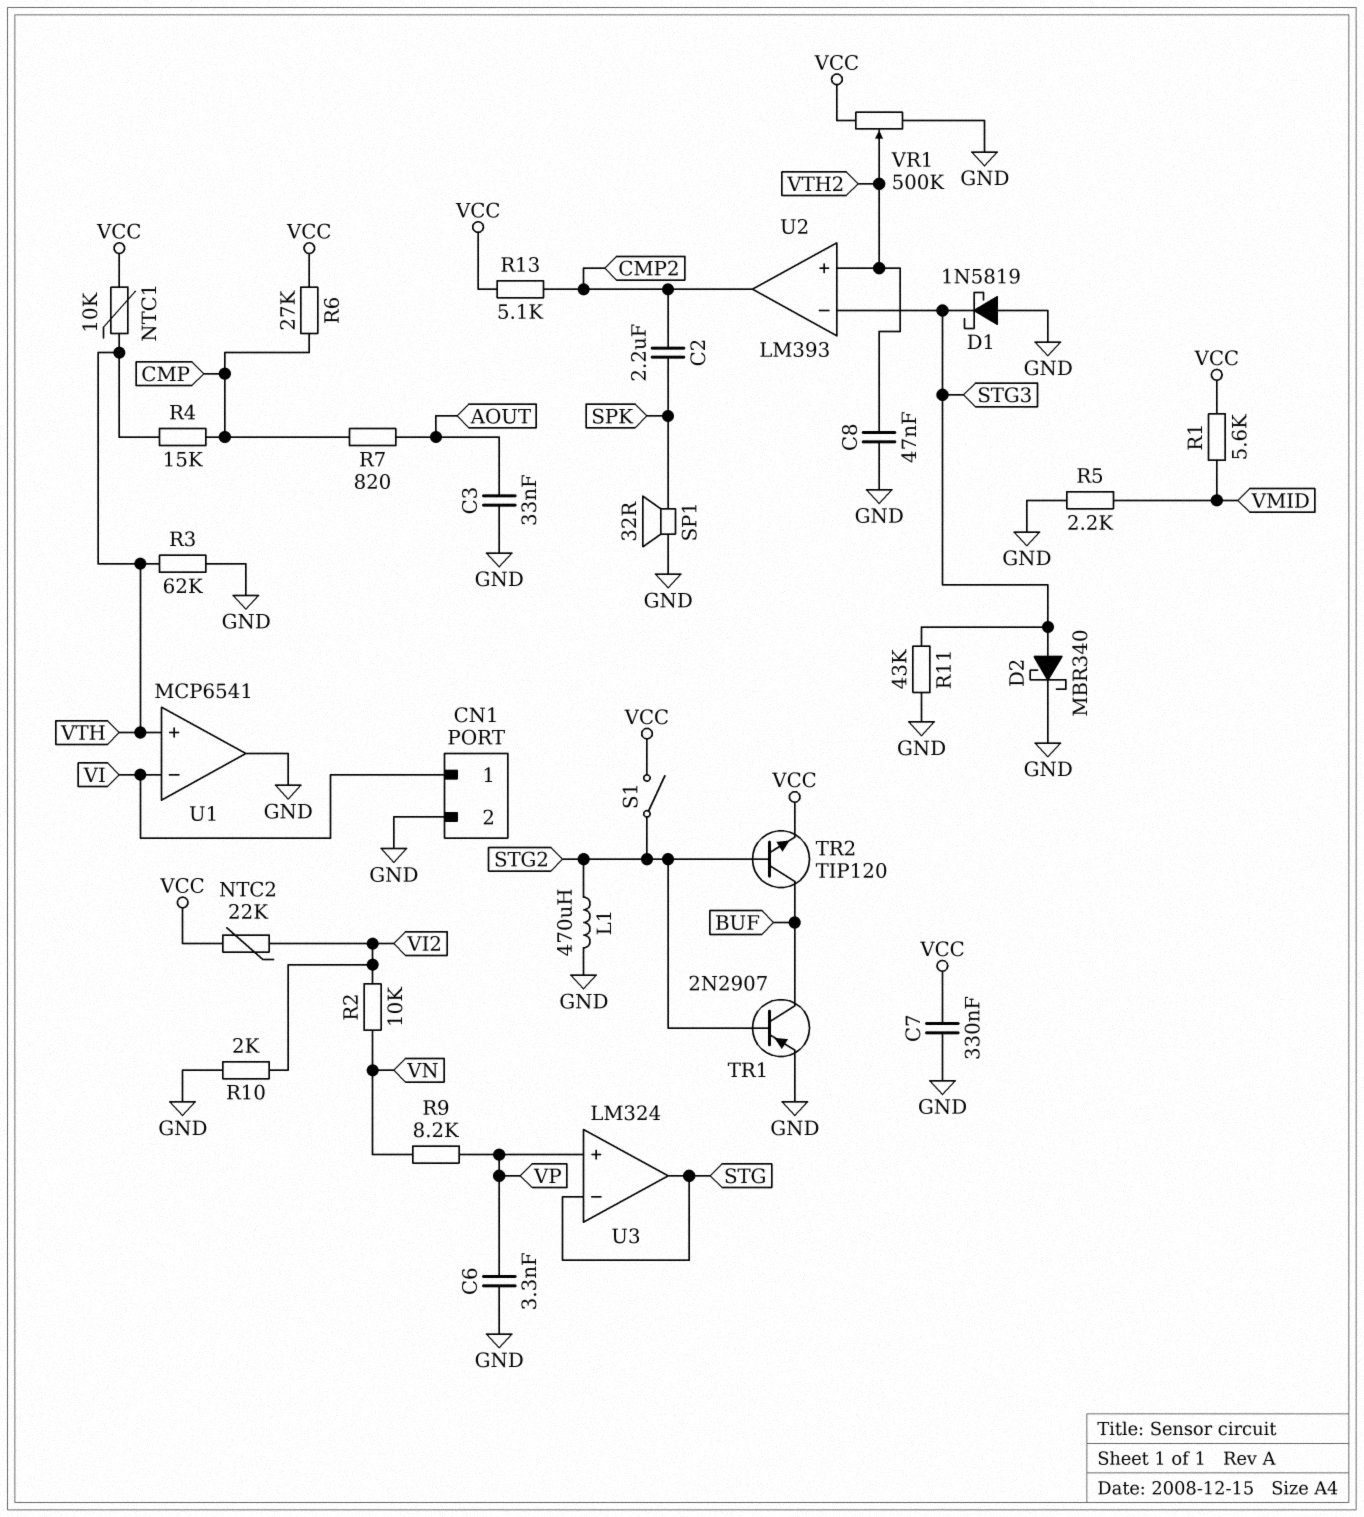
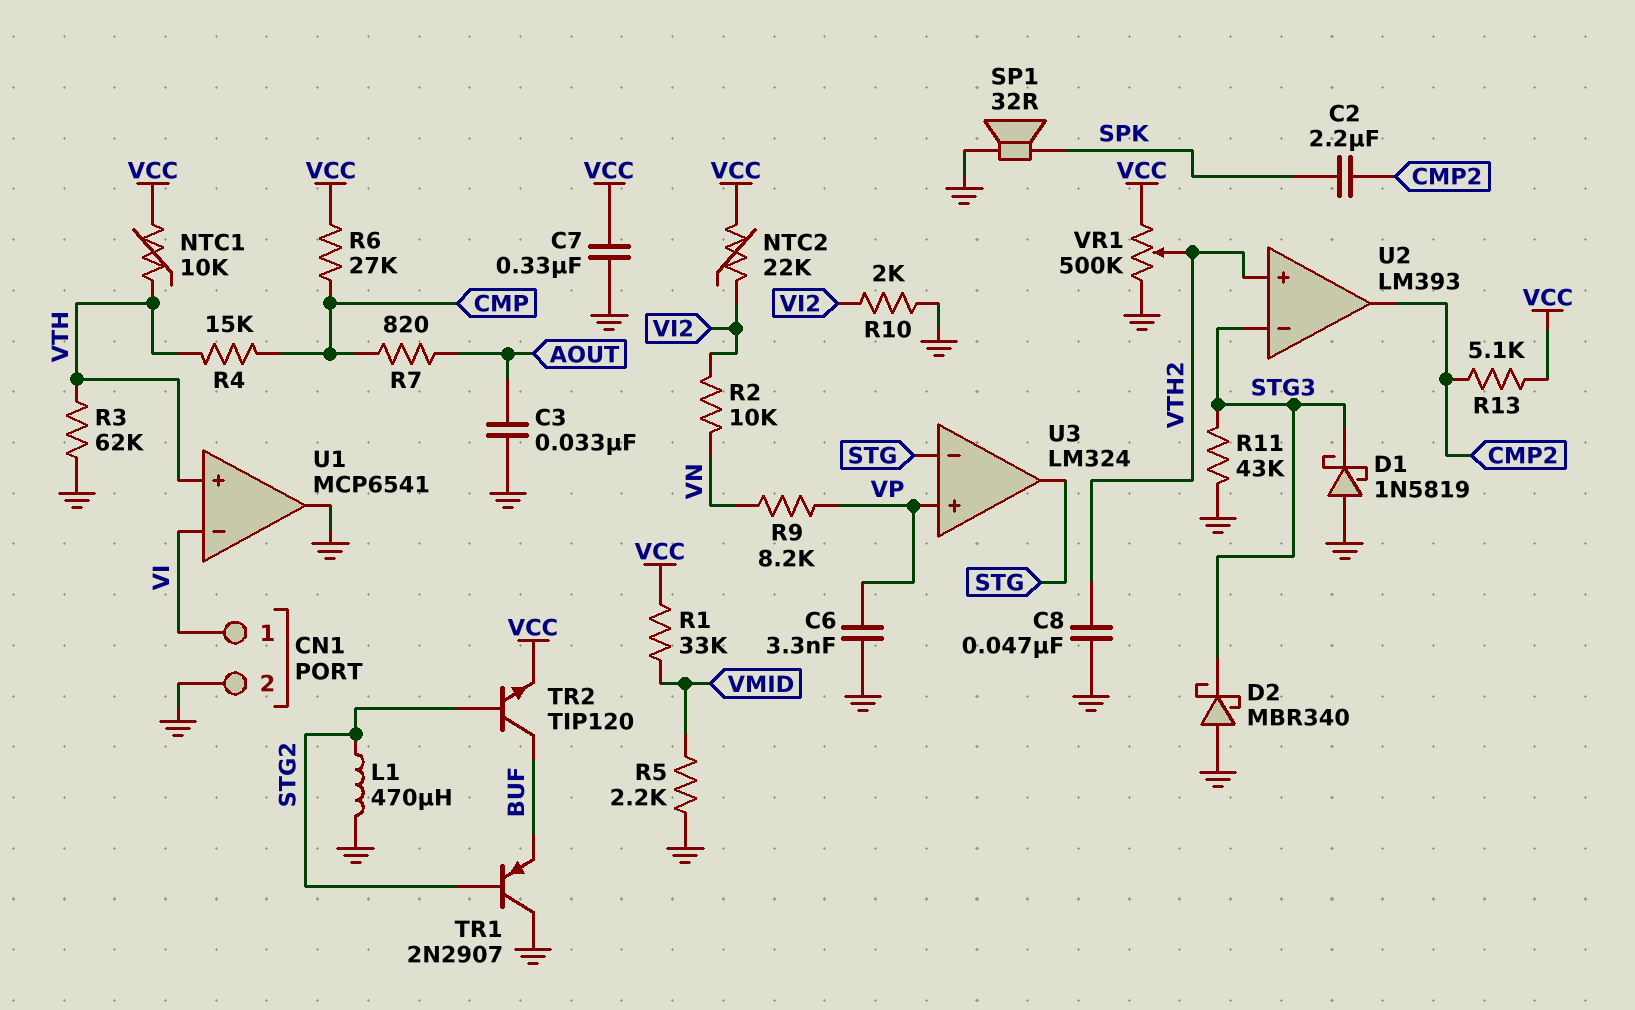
D2: schottky MBR340 (A STG3, K GND) -> schottky MBR340 (A GND, K STG3)
R1: 5.6k (VCC, VMID) -> 33k (VCC, VMID)
S1: switch (STG2, VCC) -> none
TR1: PNP 2N2907 (B STG2, C BUF, E GND) -> PNP 2N2907 (B STG2, C GND, E BUF)

